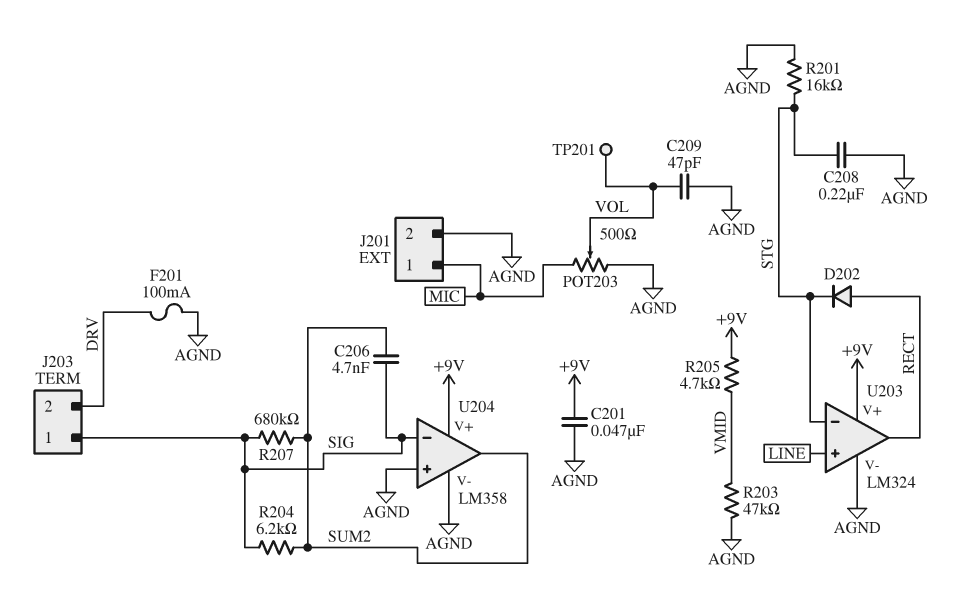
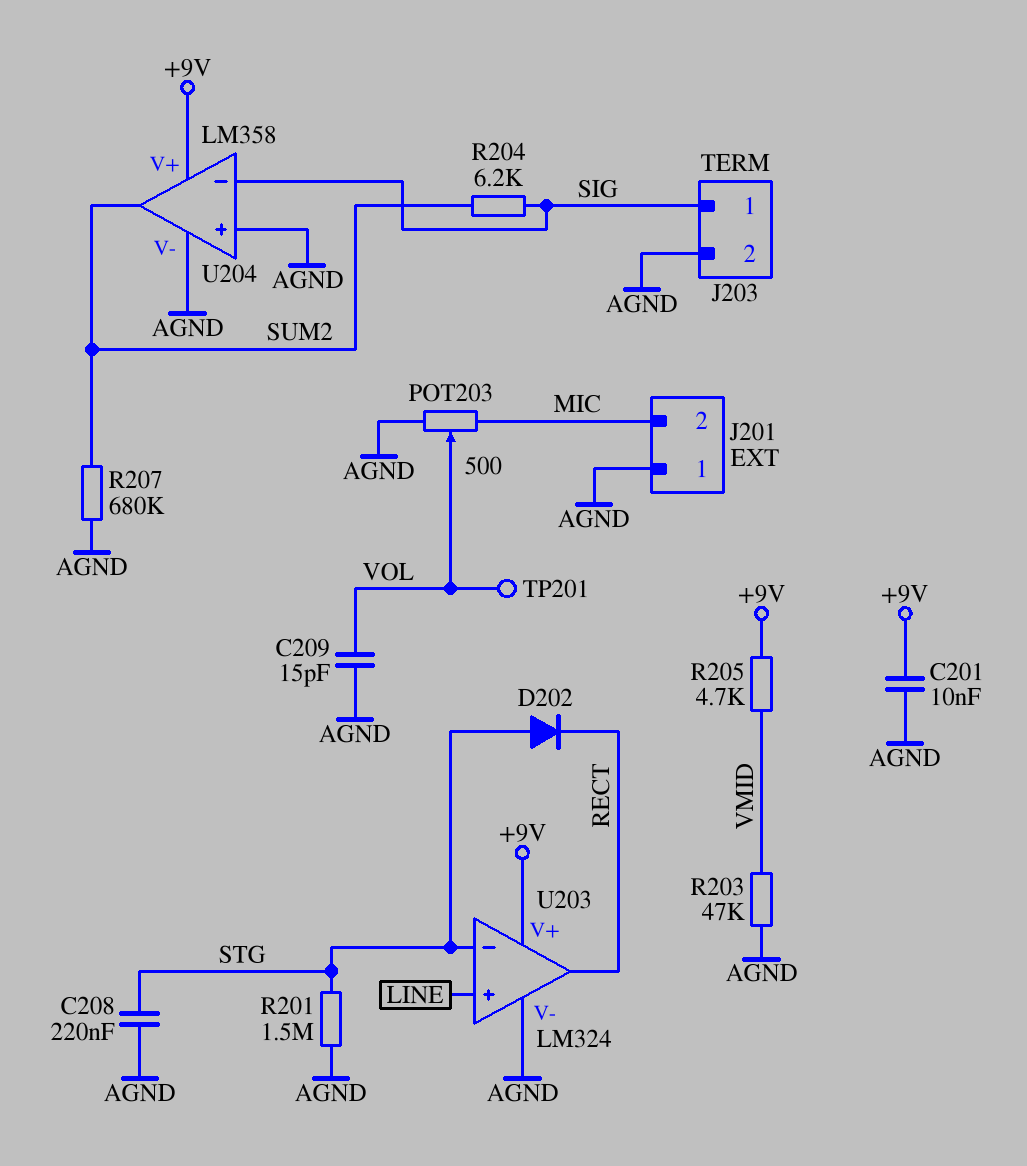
C201: 47nF (+9V, AGND) -> 10nF (+9V, AGND)
C206: 4.7nF (SIG, SUM2) -> none
C209: 47pF (AGND, VOL) -> 15pF (AGND, VOL)
D202: diode (A RECT, K STG) -> diode (A STG, K RECT)
F201: 100mA (AGND, DRV) -> none
J201 pin 1: MIC -> AGND
J201 pin 2: AGND -> MIC
J203 pin 2: DRV -> AGND
R201: 16k (AGND, STG) -> 1.5M (AGND, STG)
R207: 680k (SIG, SUM2) -> 680k (AGND, SUM2)

